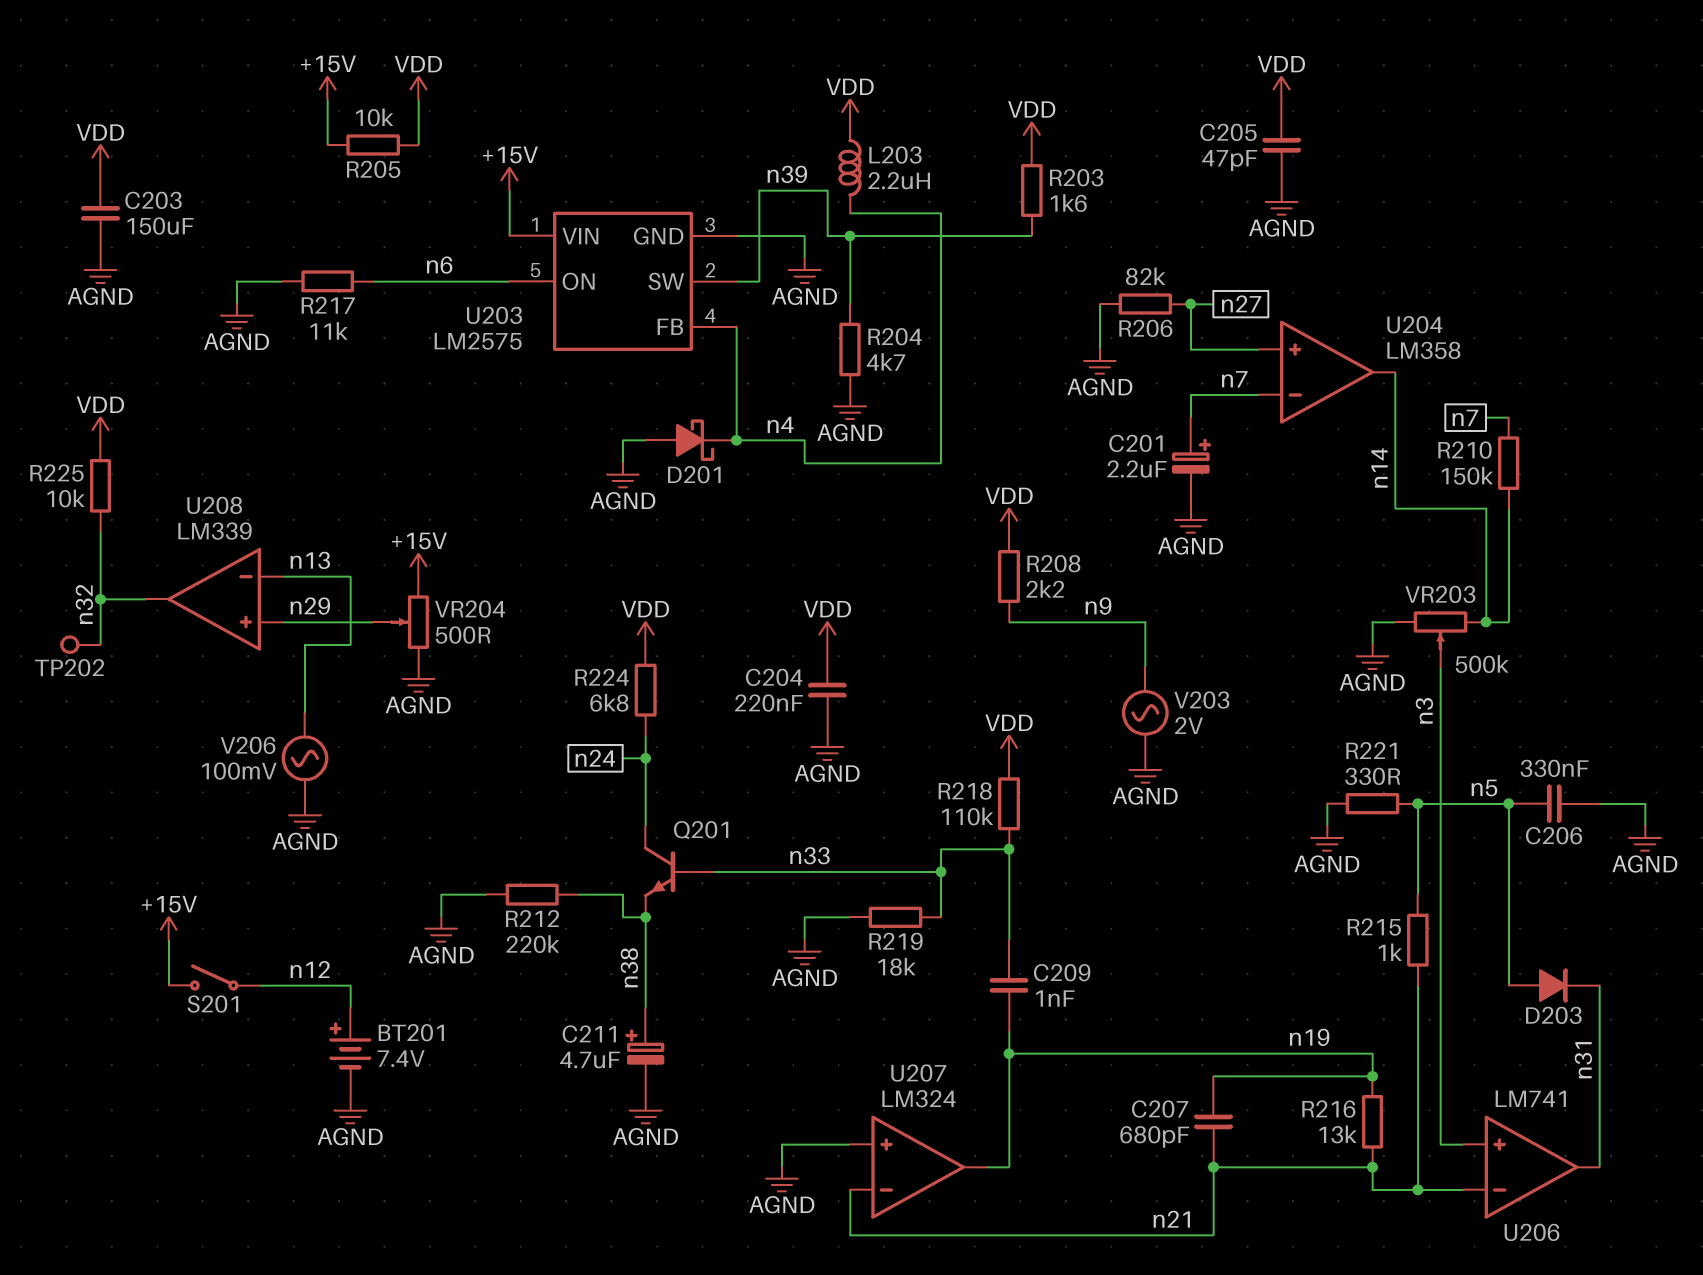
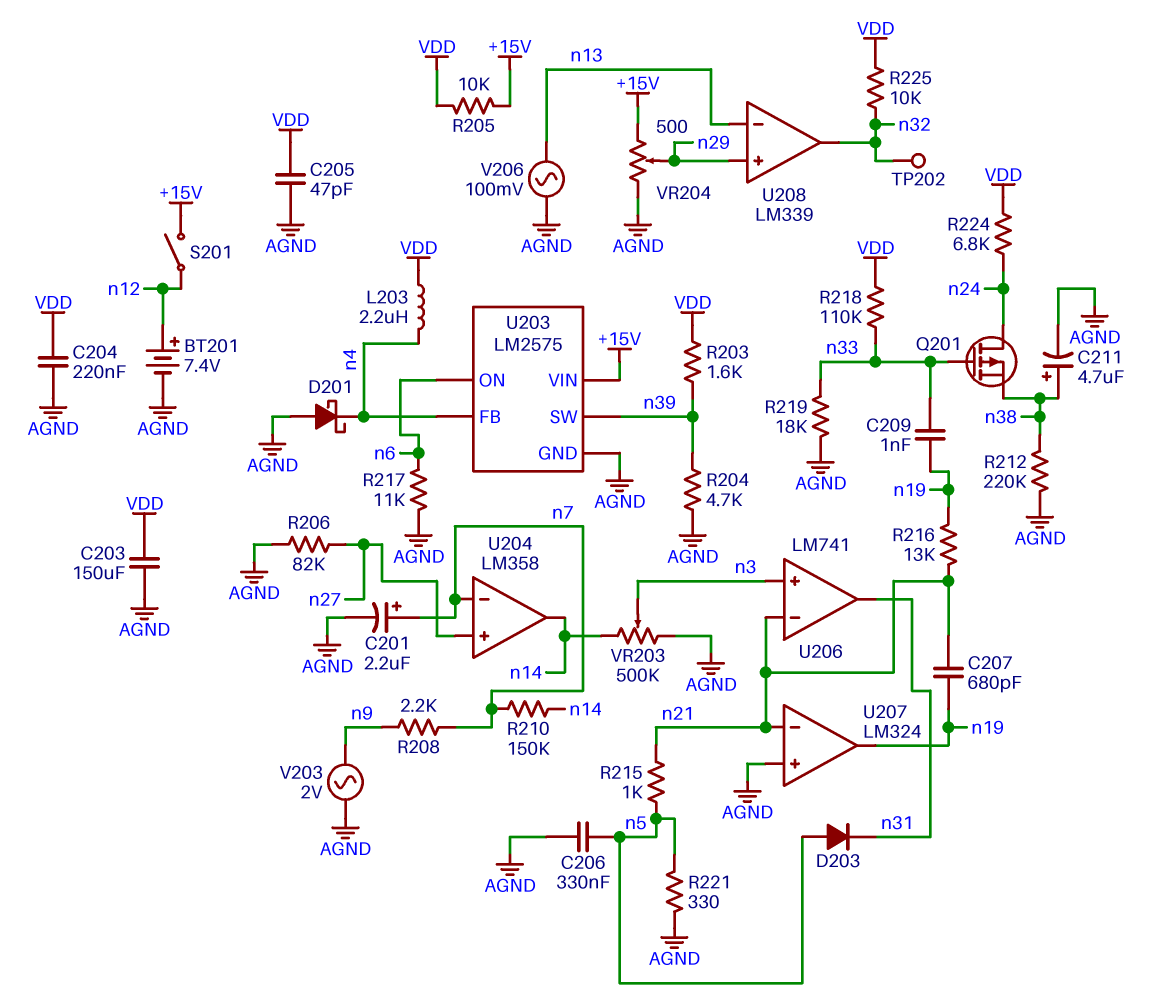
Q201: NPN (B n33, C n24, E n38) -> PMOS (G n33, D n24, S n38)
R208: 2.2k (VDD, n9) -> 2.2k (n7, n9)

